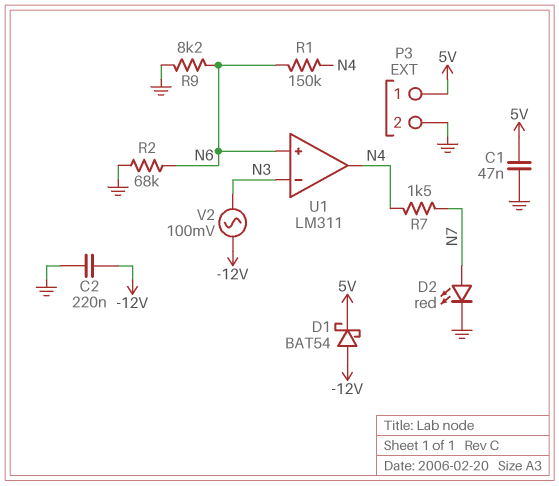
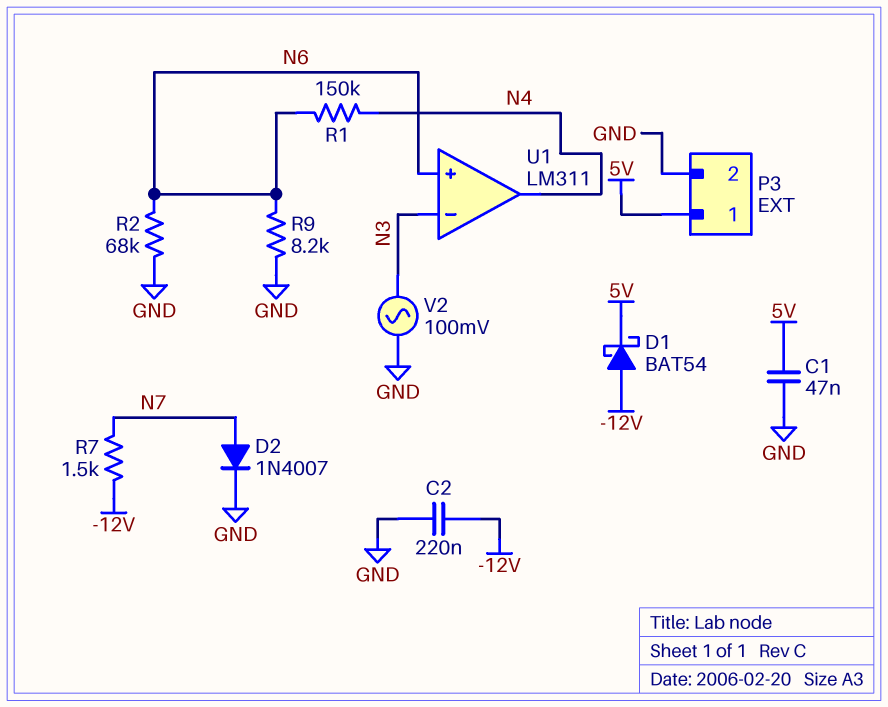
D2: LED red (A N7, K GND) -> diode 1N4007 (A N7, K GND)
R7: 1.5k (N4, N7) -> 1.5k (-12V, N7)
V2: AC 100mV (-12V, N3) -> AC 100mV (GND, N3)

